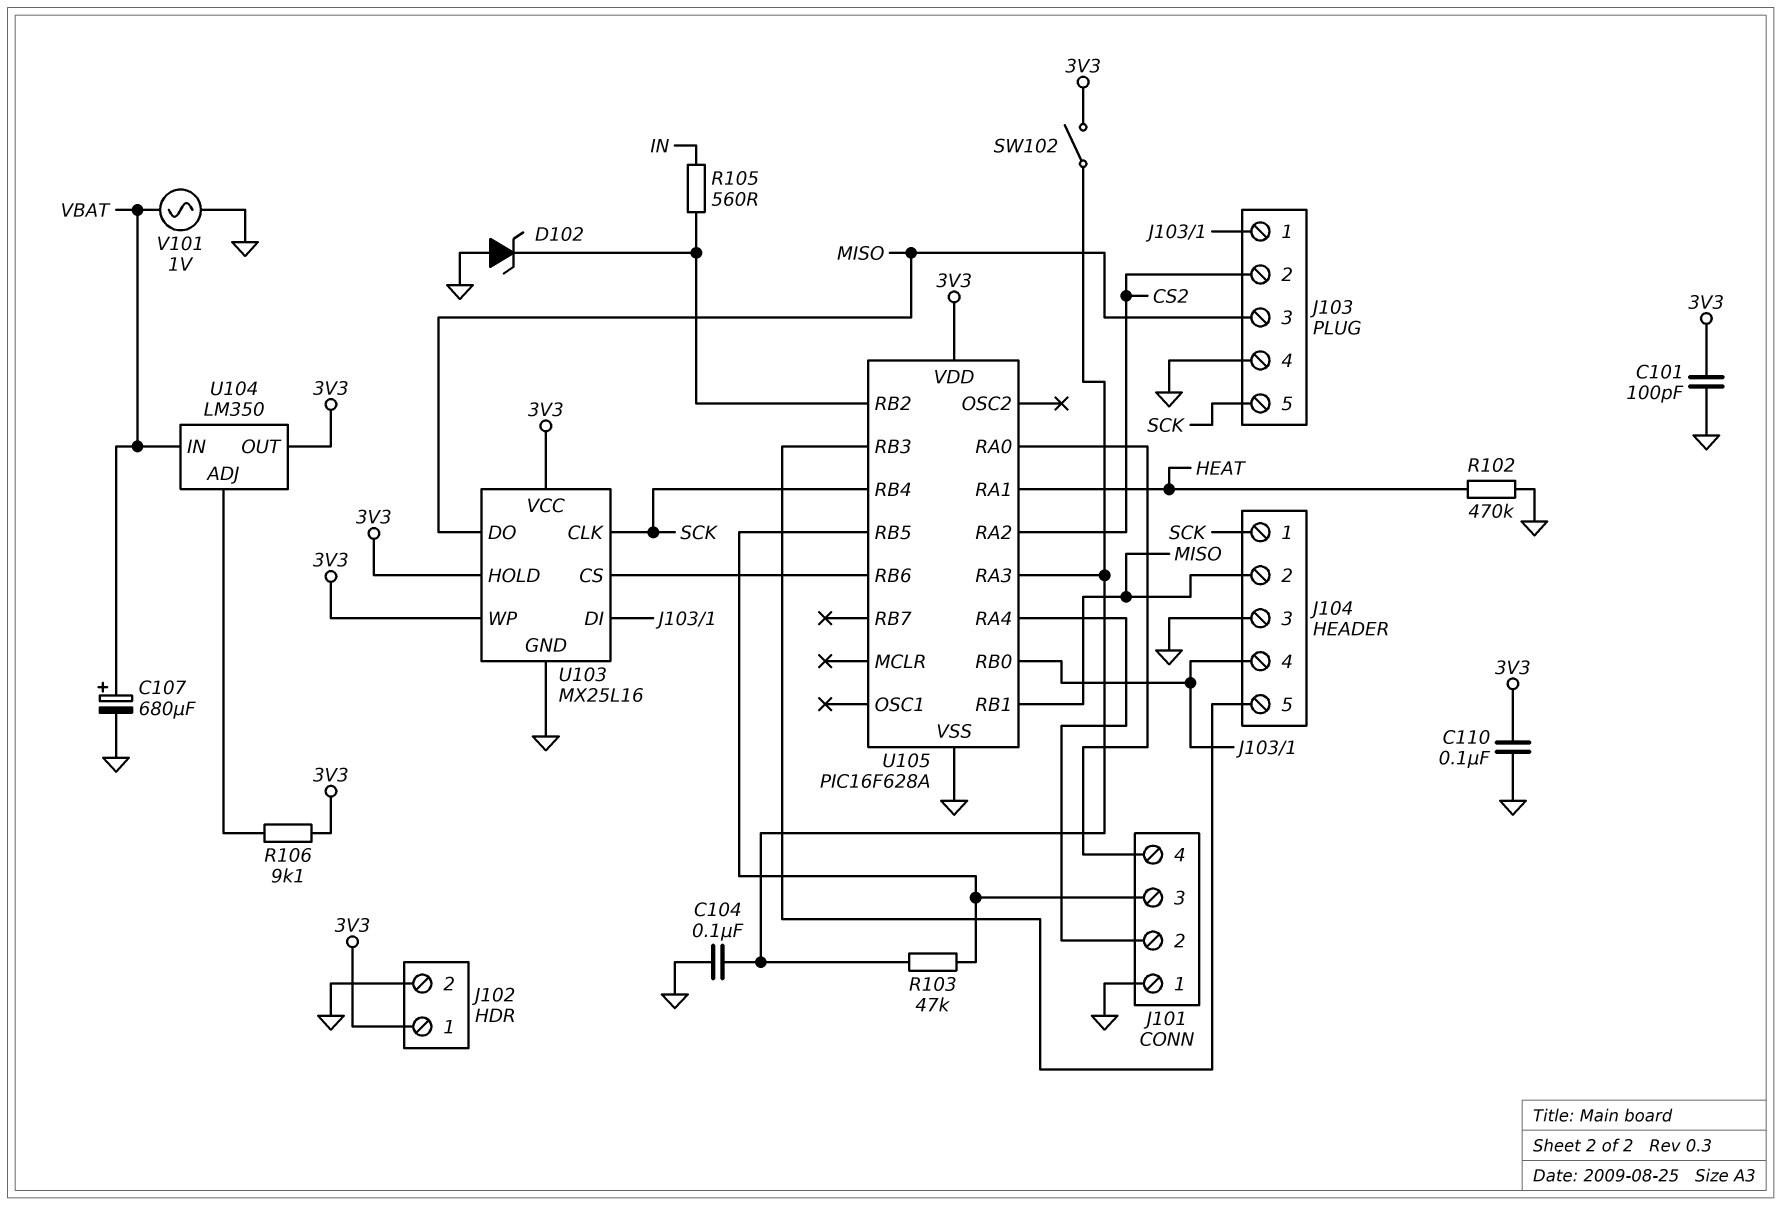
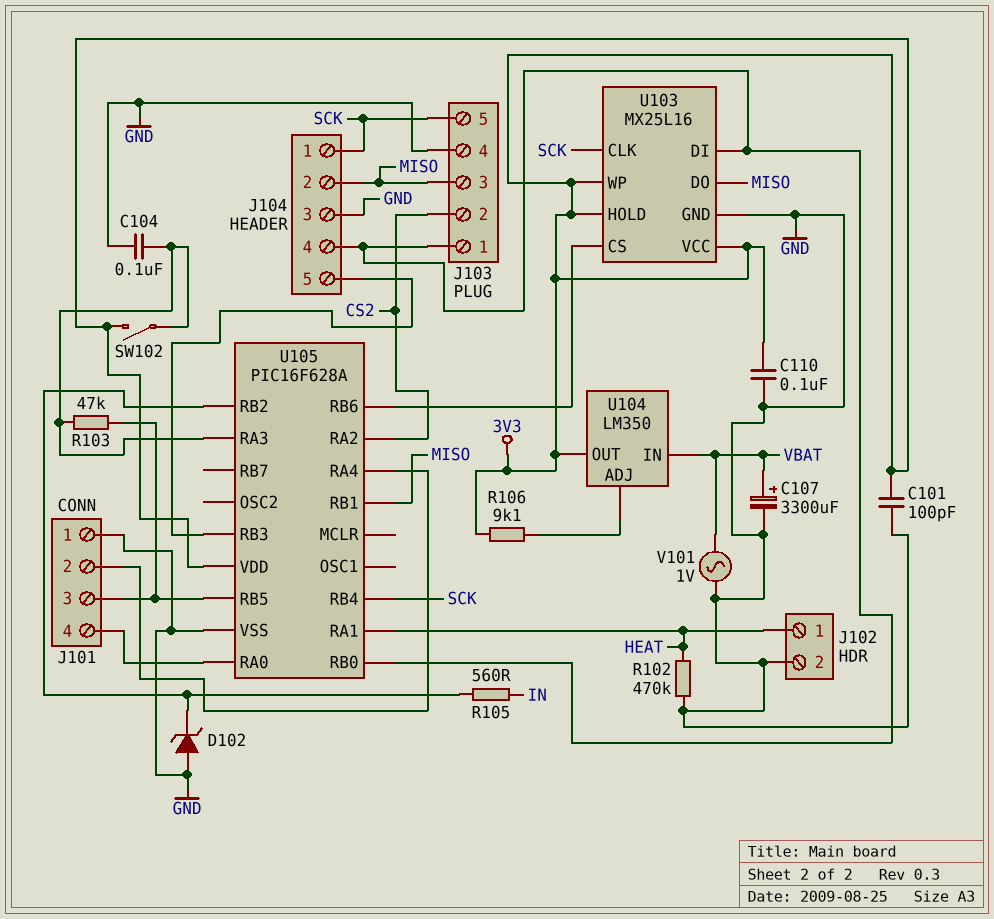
C107: 680uF (plus VBAT, minus GND) -> 3300uF (plus VBAT, minus GND)
J102 pin 1: 3V3 -> HEAT

